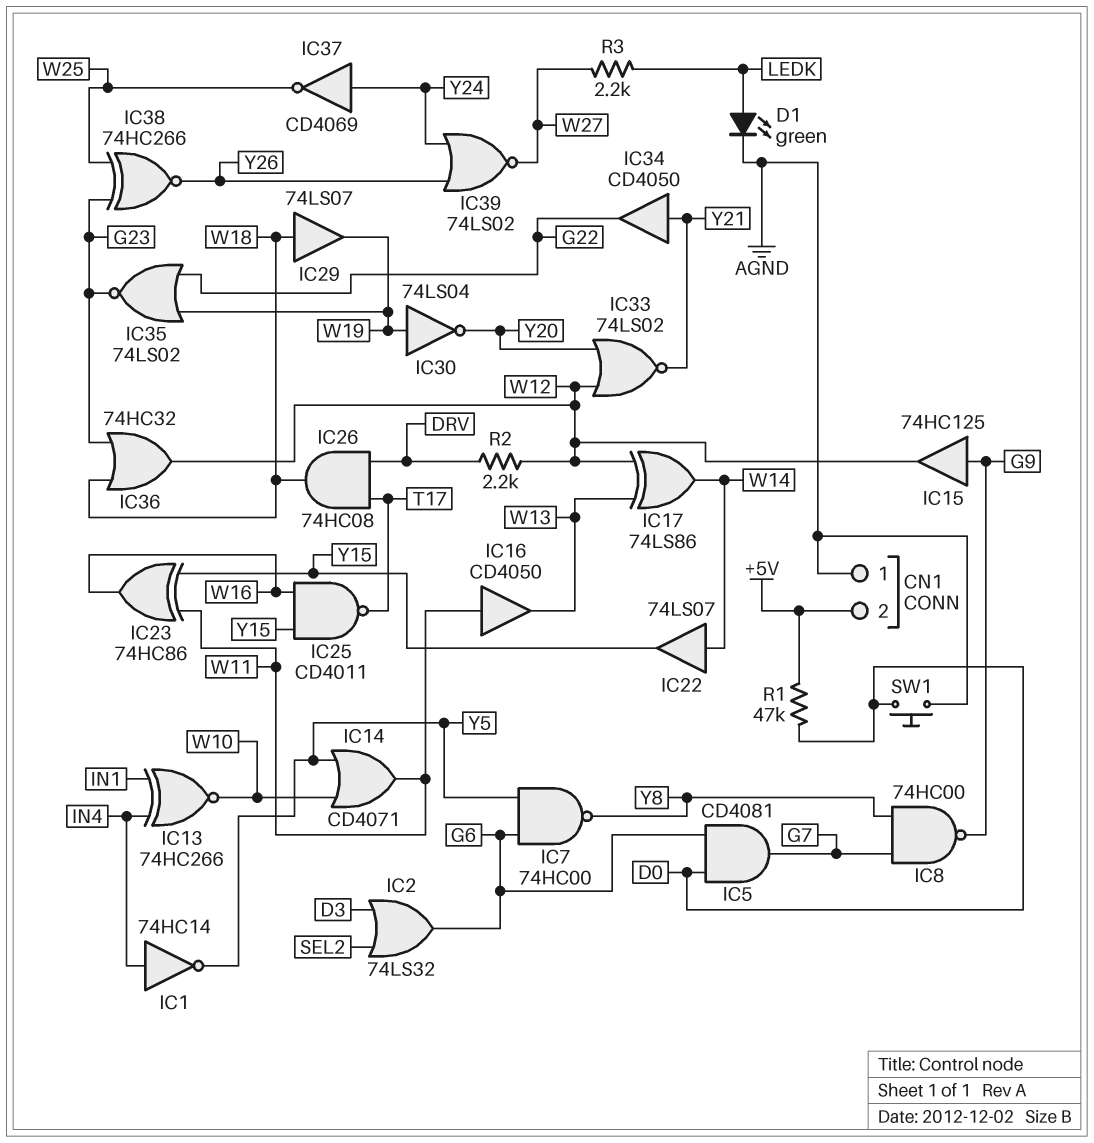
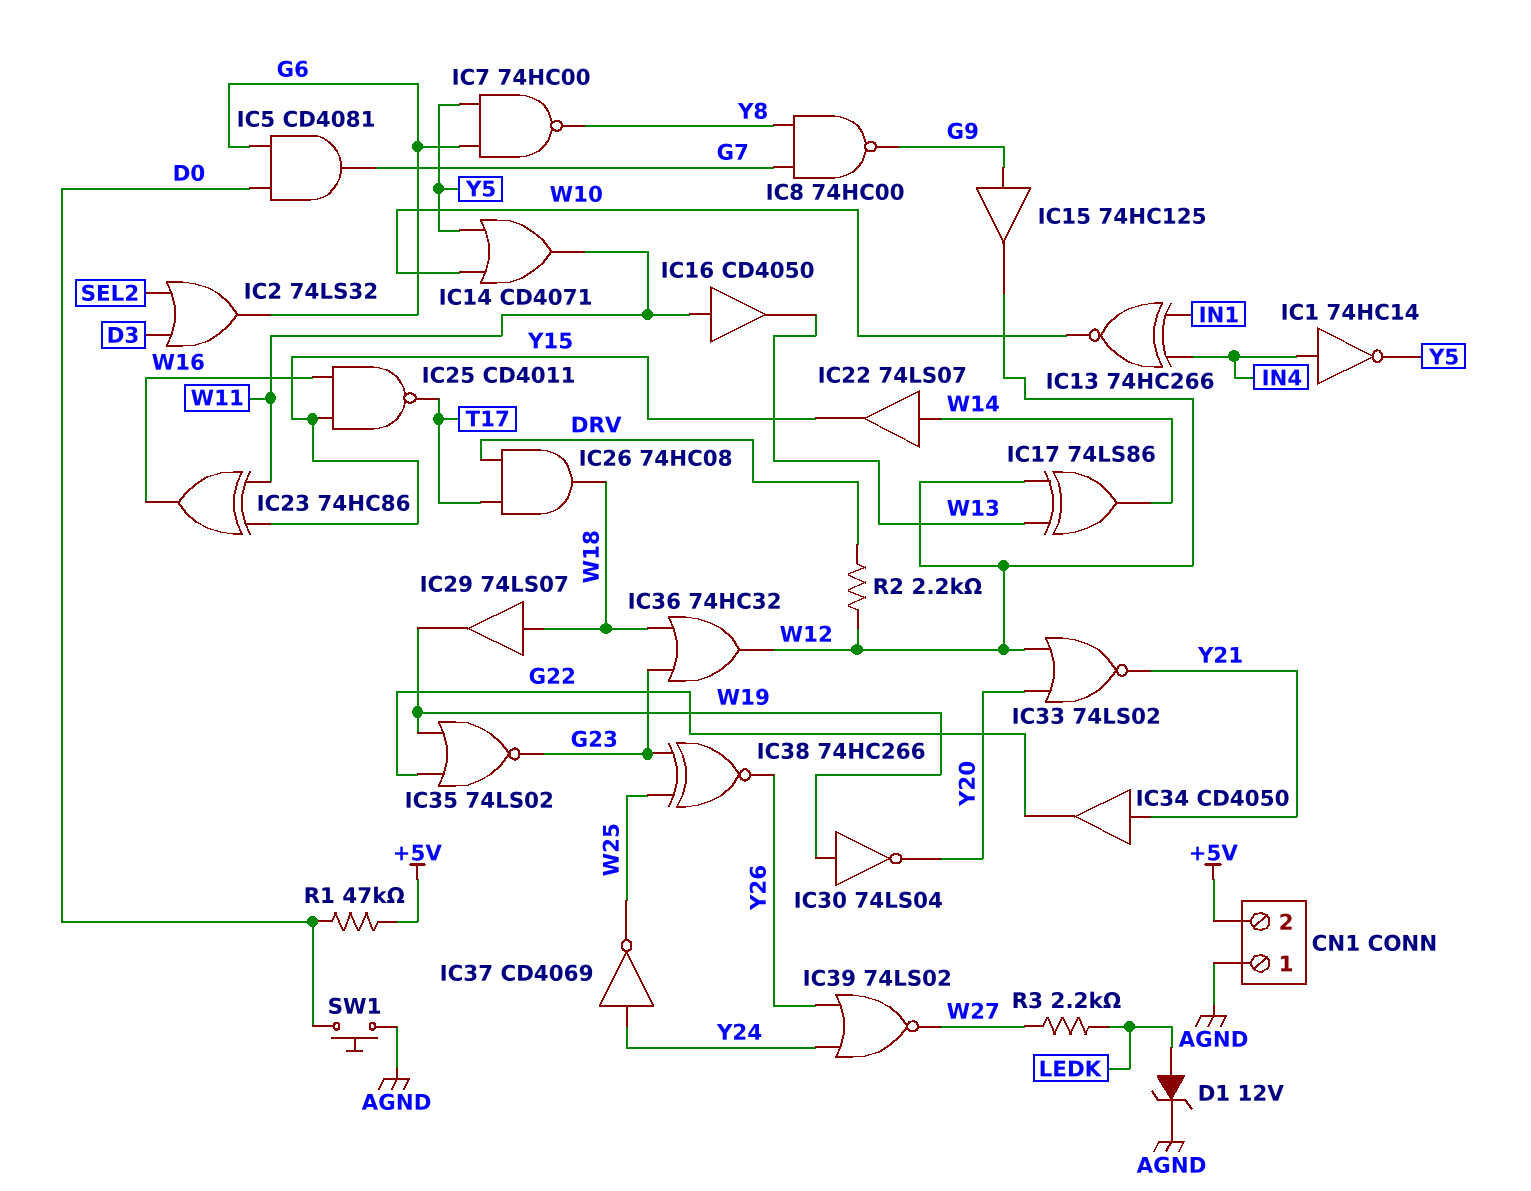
D1: LED green (A LEDK, K AGND) -> zener 12V (A LEDK, K AGND)

